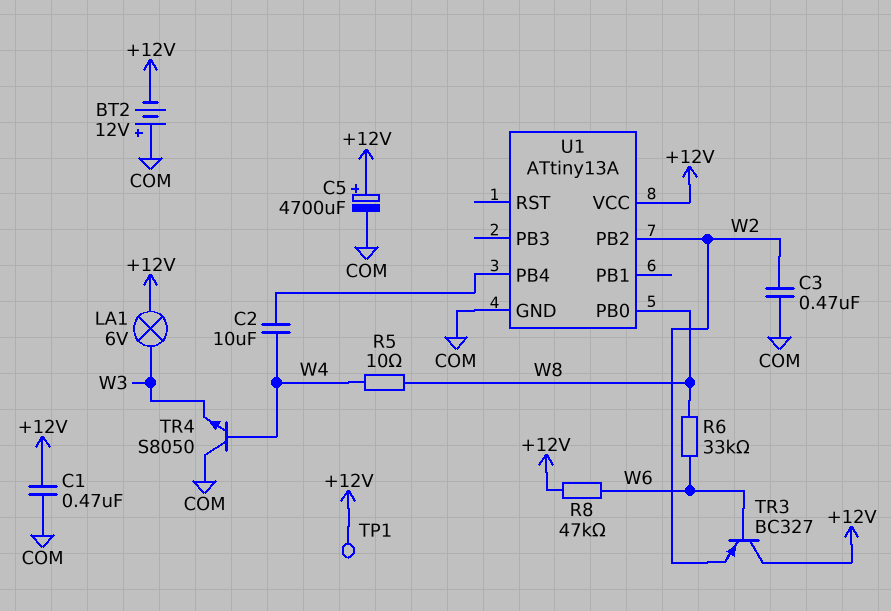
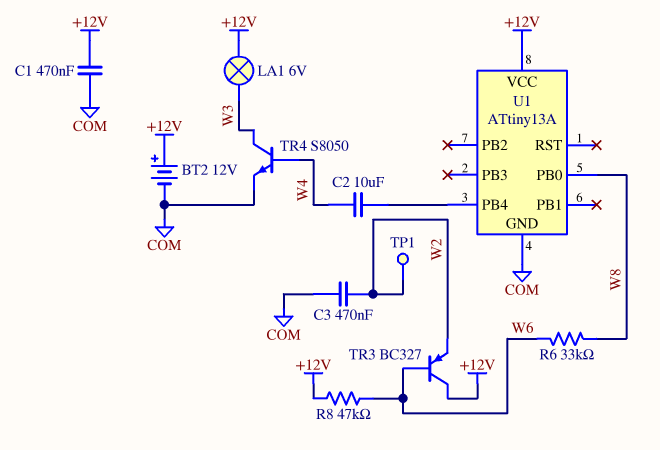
BT2: 12V (plus COM, minus +12V) -> 12V (plus +12V, minus COM)
C5: 4700uF (plus +12V, minus COM) -> none
R5: 10 (W4, W8) -> none
TP1: test point (+12V) -> test point (W2)
TR4: NPN S8050 (B W4, C COM, E W3) -> NPN S8050 (B W4, C W3, E COM)
U1 pin PB2: W2 -> none

